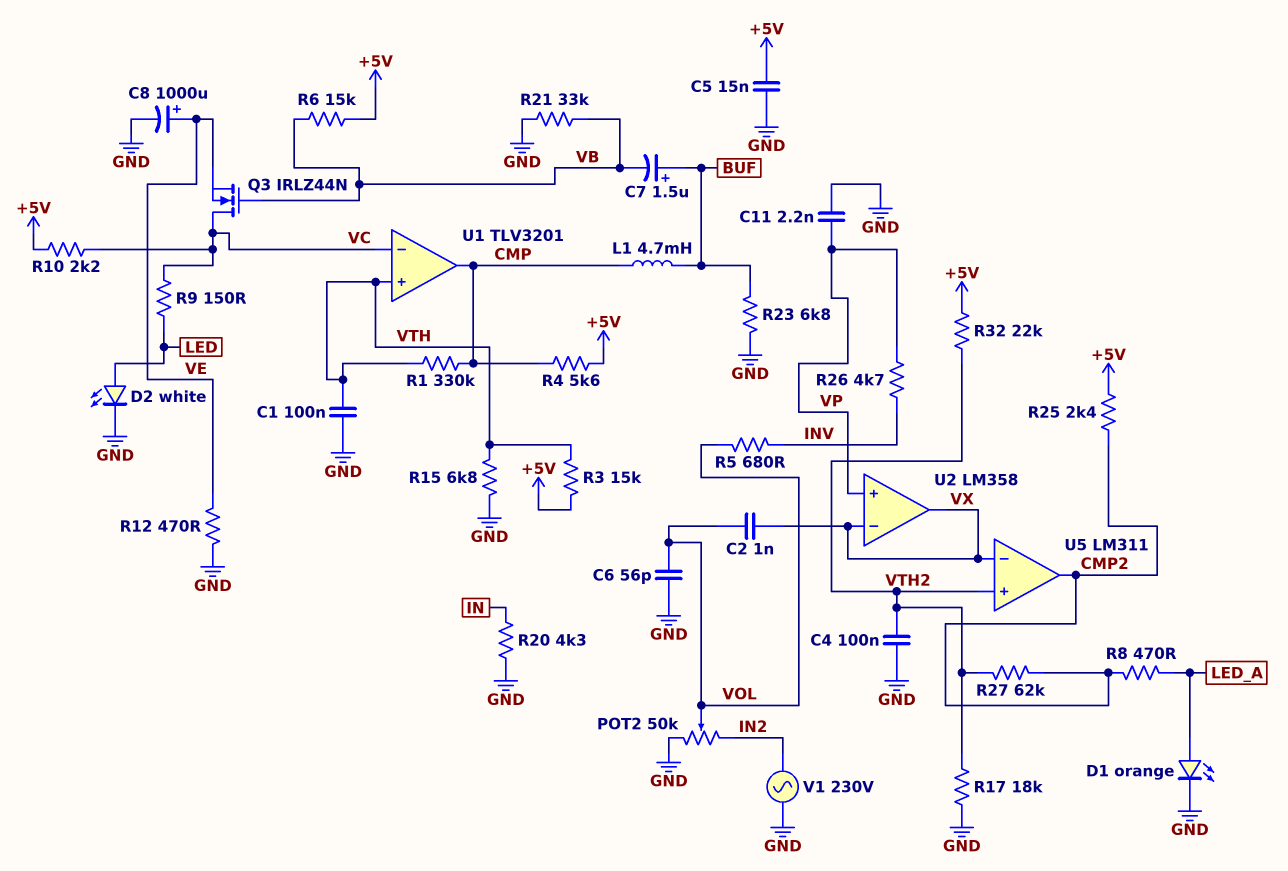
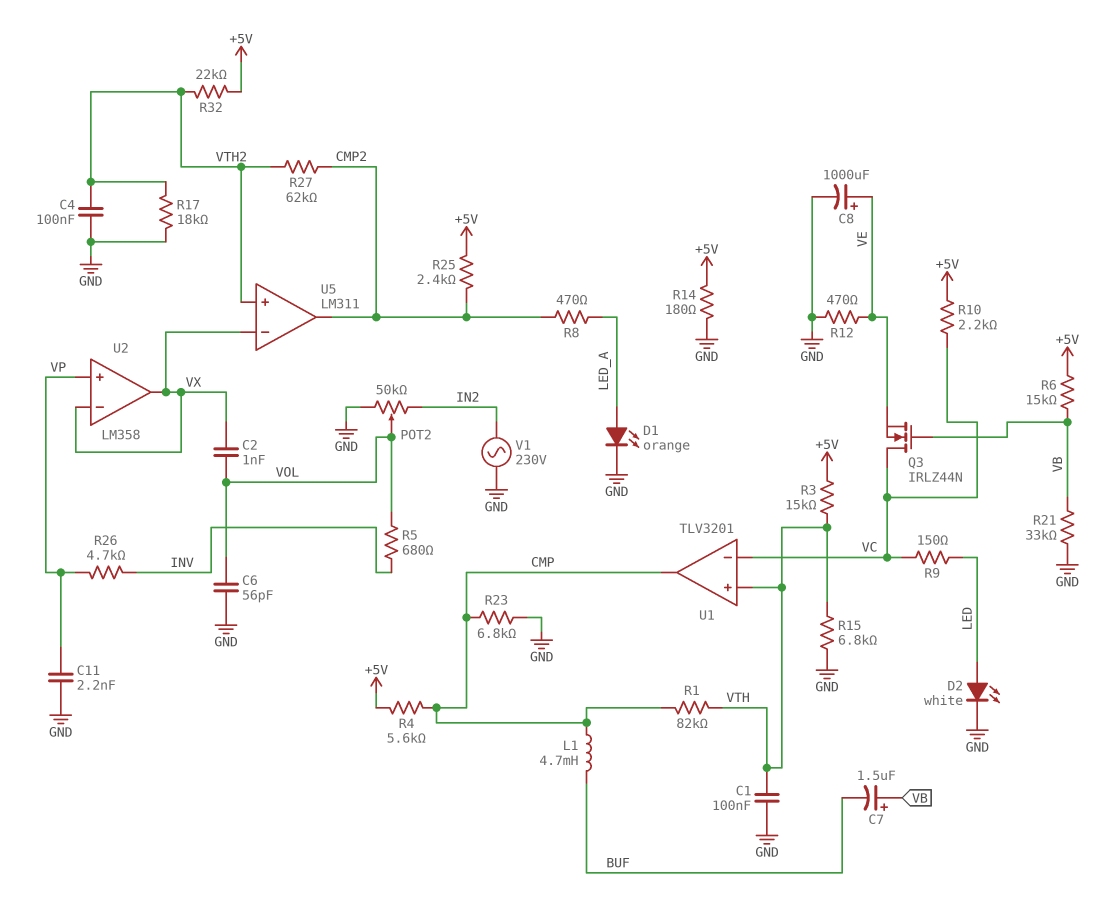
C5: 15nF (+5V, GND) -> none
C7: 1.5uF (plus BUF, minus VB) -> 1.5uF (plus VB, minus BUF)
R1: 330k (CMP, VTH) -> 82k (CMP, VTH)
R14: none -> 180 (+5V, GND)
R20: 4.3k (GND, IN) -> none
R23: 6.8k (BUF, GND) -> 6.8k (CMP, GND)

